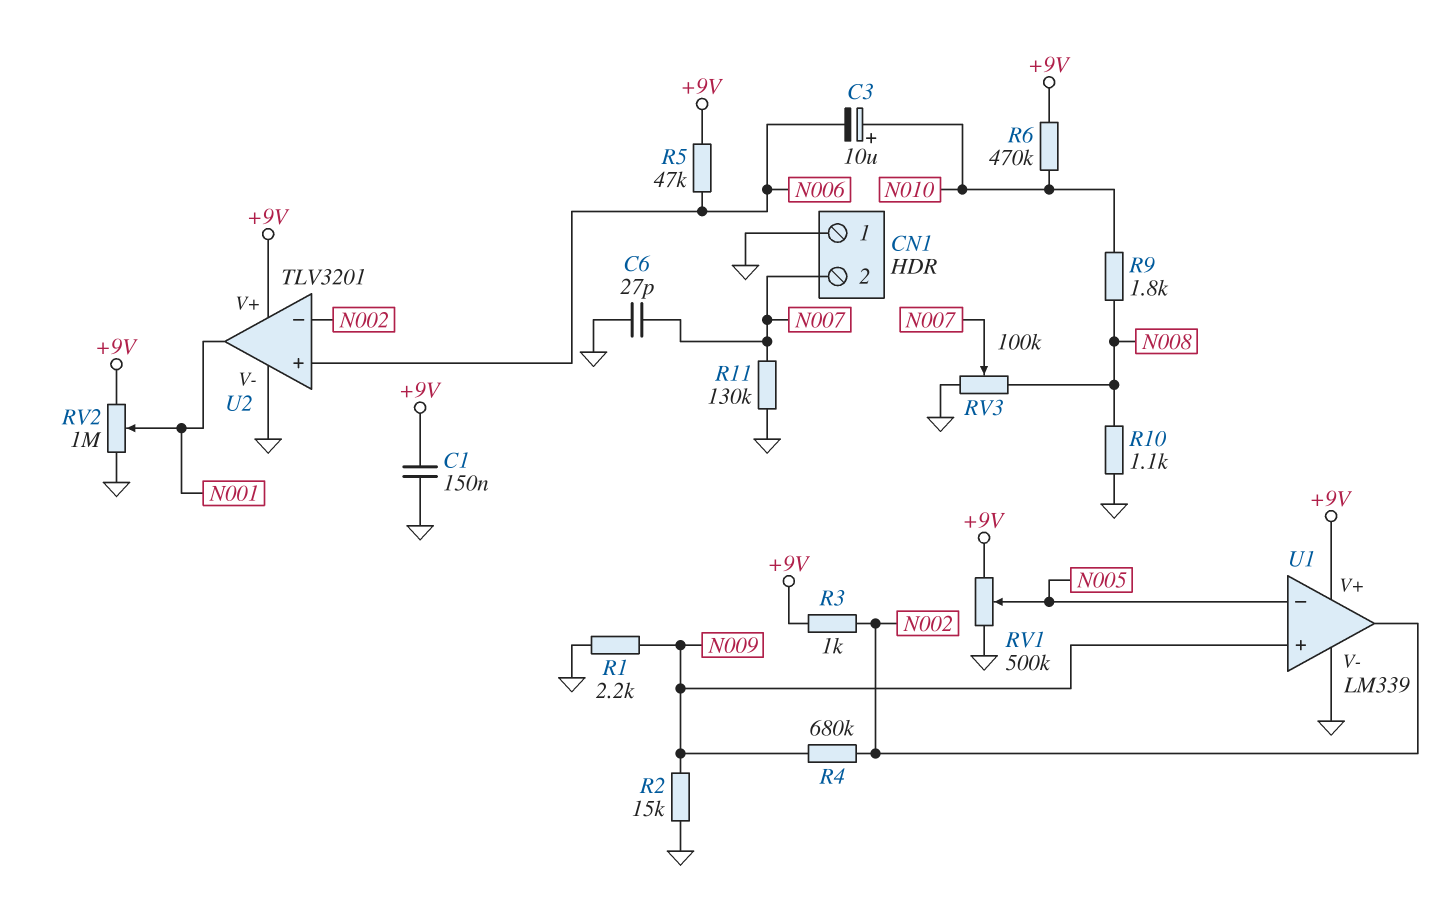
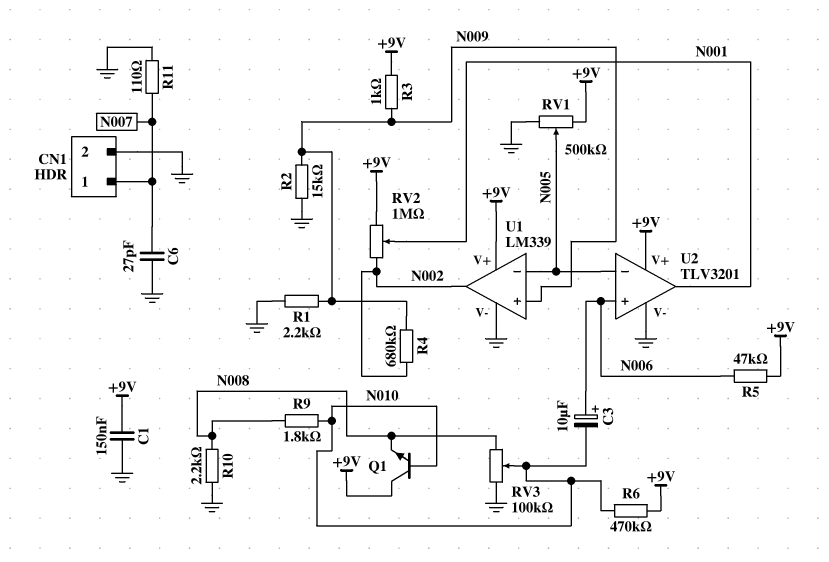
C3: 10uF (plus N010, minus N006) -> 10uF (plus N006, minus N010)
CN1 pin 1: GND -> N007
CN1 pin 2: N007 -> GND
Q1: none -> NPN (B N010, C +9V, E N008)
R3: 1k (+9V, N002) -> 1k (+9V, N009)
R10: 1.1k (GND, N008) -> 2.2k (GND, N008)
R11: 130k (GND, N007) -> 110 (GND, N007)
RV2: 1M (+9V, GND, wiper N001) -> 1M (+9V, N002, wiper N001)
RV3: 100k (GND, N008, wiper N007) -> 100k (GND, N008, wiper N010)
U2 pin in-: N002 -> N005

